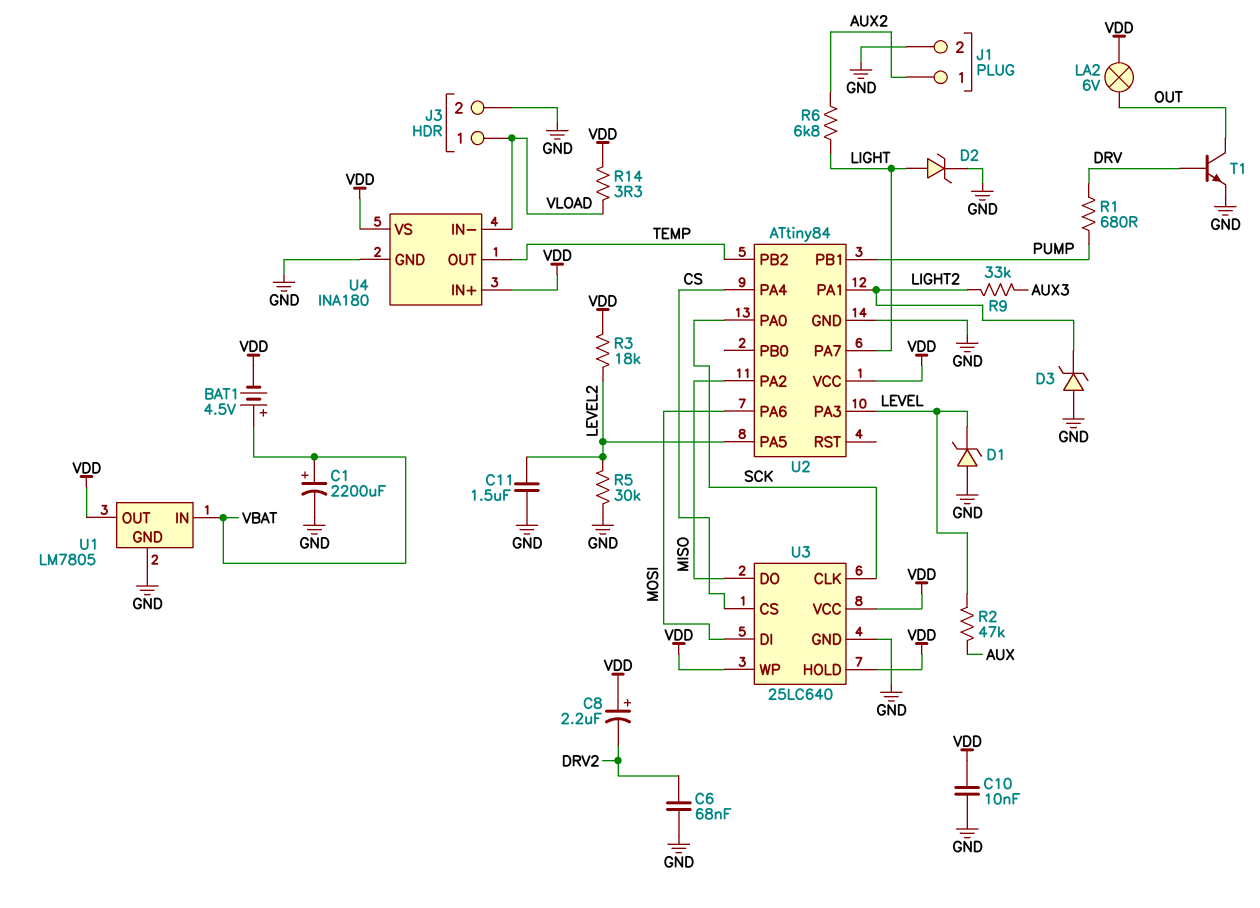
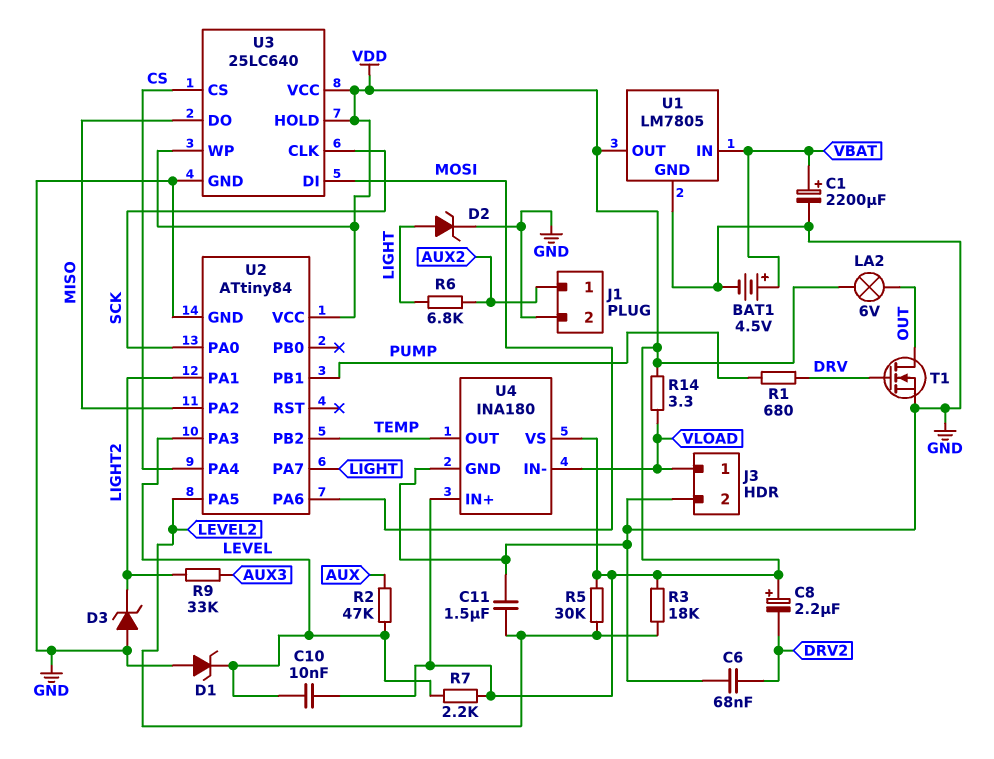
BAT1: 4.5V (plus VBAT, minus VDD) -> 4.5V (plus VBAT, minus GND)
C10: 10nF (GND, VDD) -> 10nF (LEVEL, VDD)
R5: 30k (GND, LEVEL2) -> 30k (LEVEL2, VDD)
R7: none -> 2.2k (LEVEL, VDD)
T1: NPN (B DRV, C OUT, E GND) -> NMOS (G DRV, D OUT, S GND)

